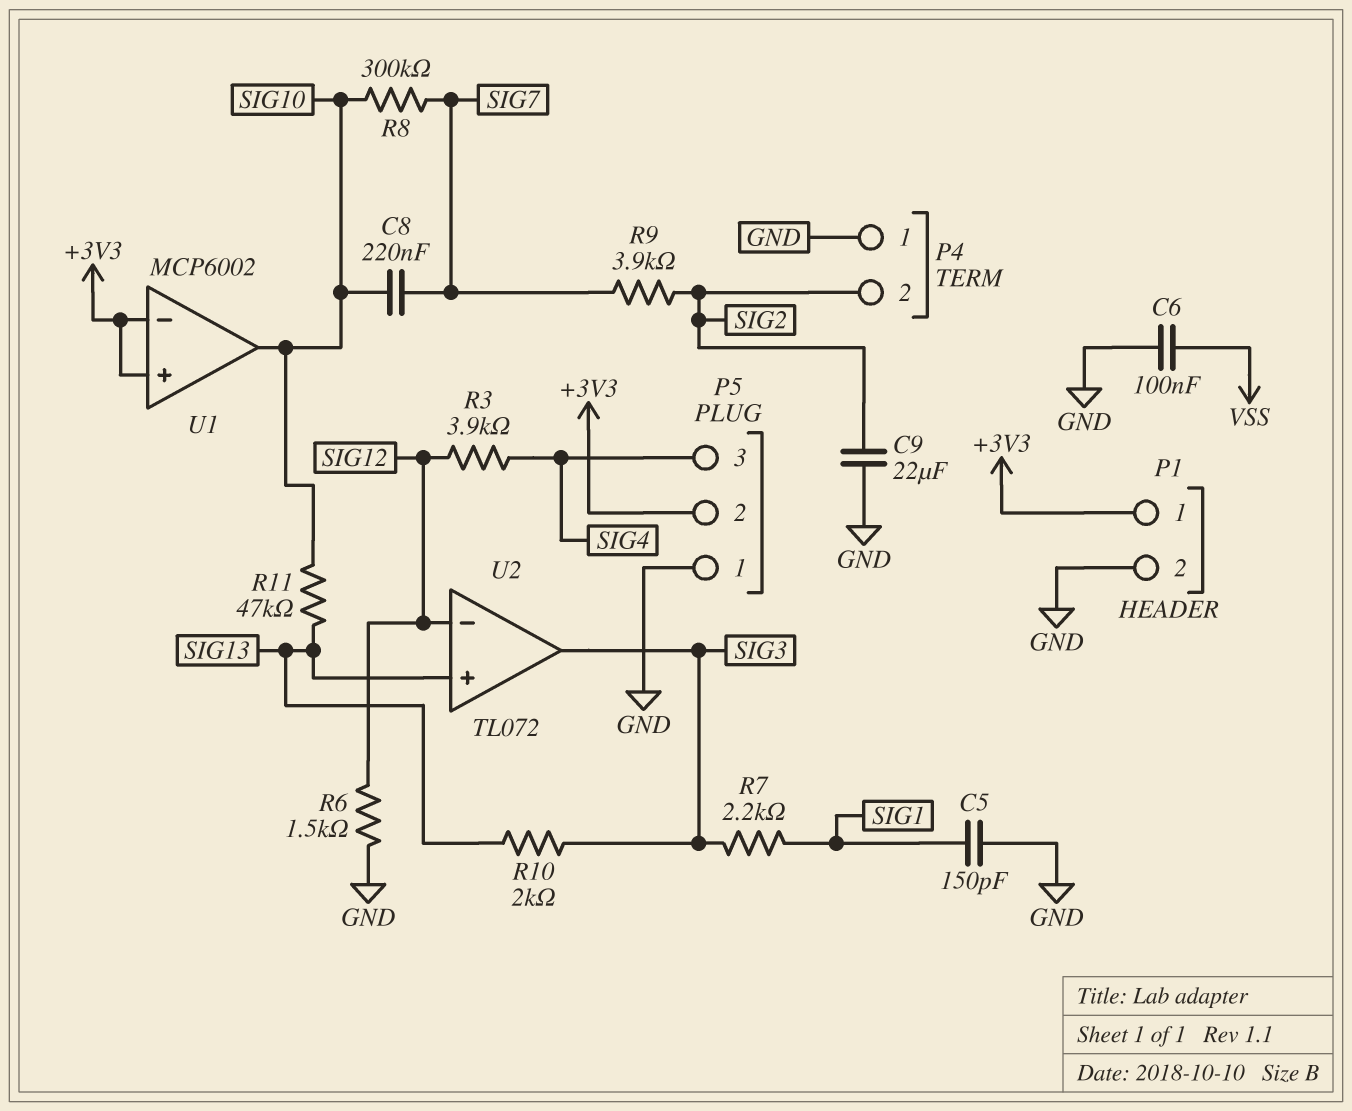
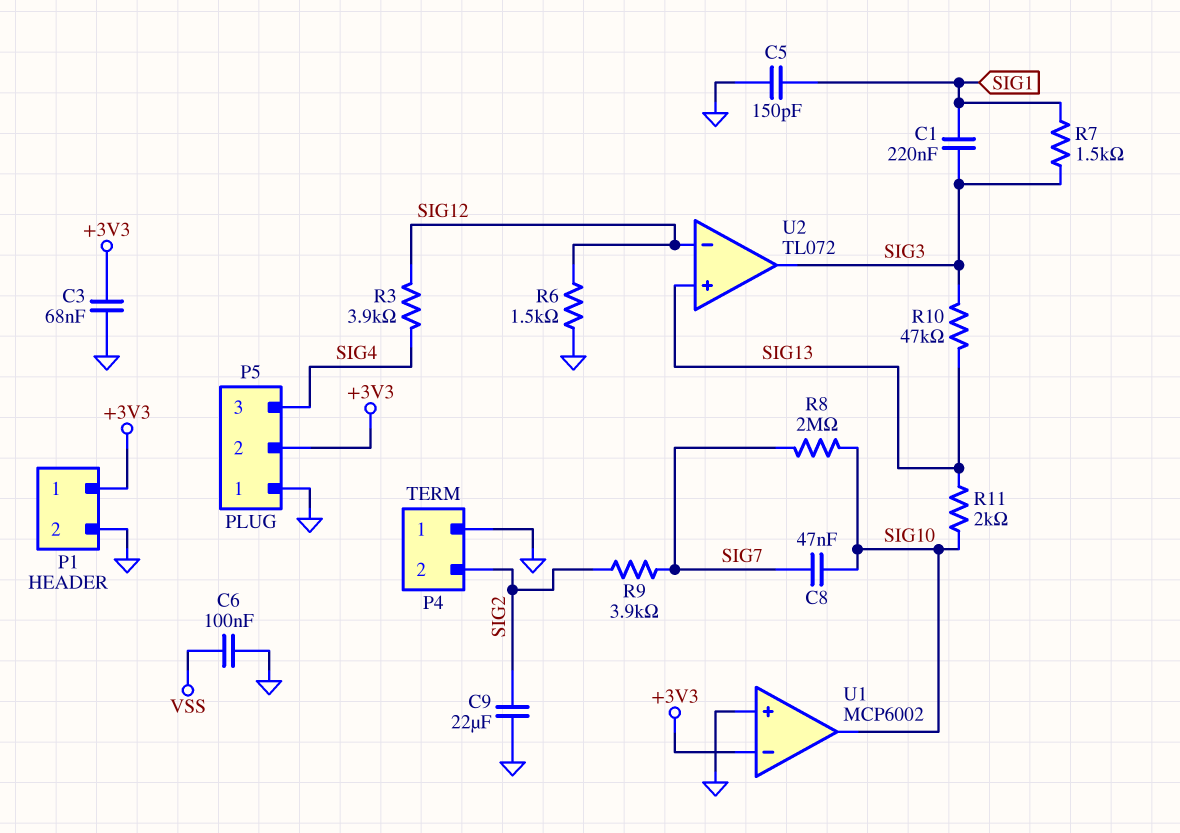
C1: none -> 220nF (SIG1, SIG3)
C3: none -> 68nF (+3V3, GND)
C8: 220nF (SIG7, SIG10) -> 47nF (SIG7, SIG10)
R7: 2.2k (SIG1, SIG3) -> 1.5k (SIG1, SIG3)
R8: 300k (SIG7, SIG10) -> 2M (SIG7, SIG10)
R10: 2k (SIG3, SIG13) -> 47k (SIG3, SIG13)
R11: 47k (SIG10, SIG13) -> 2k (SIG10, SIG13)
U1 pin in+: +3V3 -> GND

